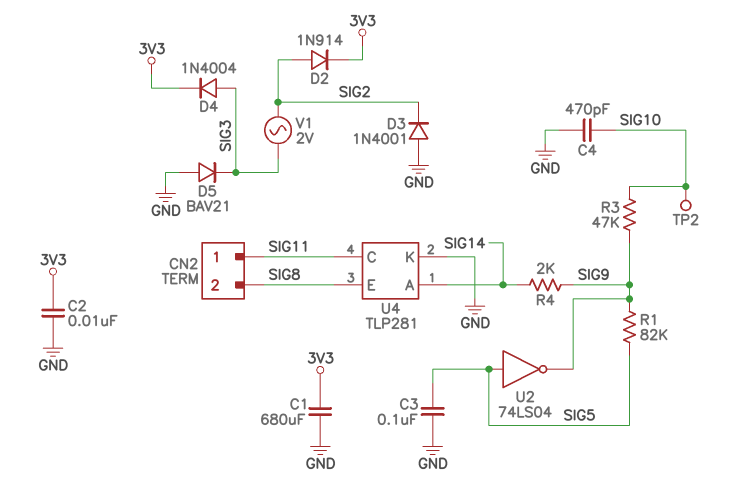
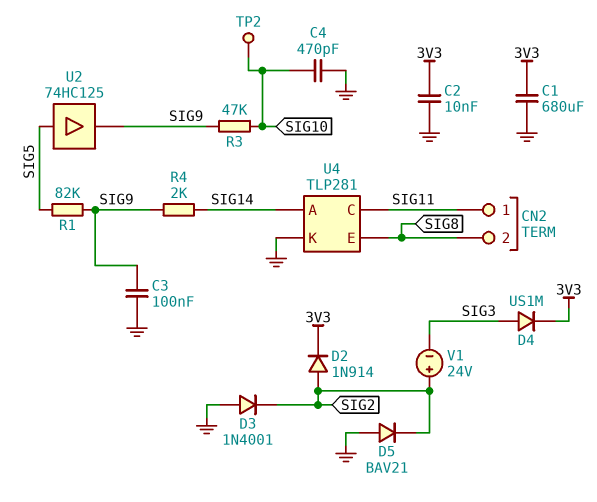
C3: 100nF (GND, SIG5) -> 100nF (GND, SIG9)
D4: diode 1N4004 (A SIG3, K 3V3) -> diode US1M (A SIG3, K 3V3)
D5: diode BAV21 (A GND, K SIG3) -> diode BAV21 (A GND, K SIG2)
U2: NOT 74LS04 (in SIG5, out SIG9) -> buffer 74HC125 (in SIG5, out SIG9)
V1: AC 2V (SIG2, SIG3) -> 24V (plus SIG2, minus SIG3)

